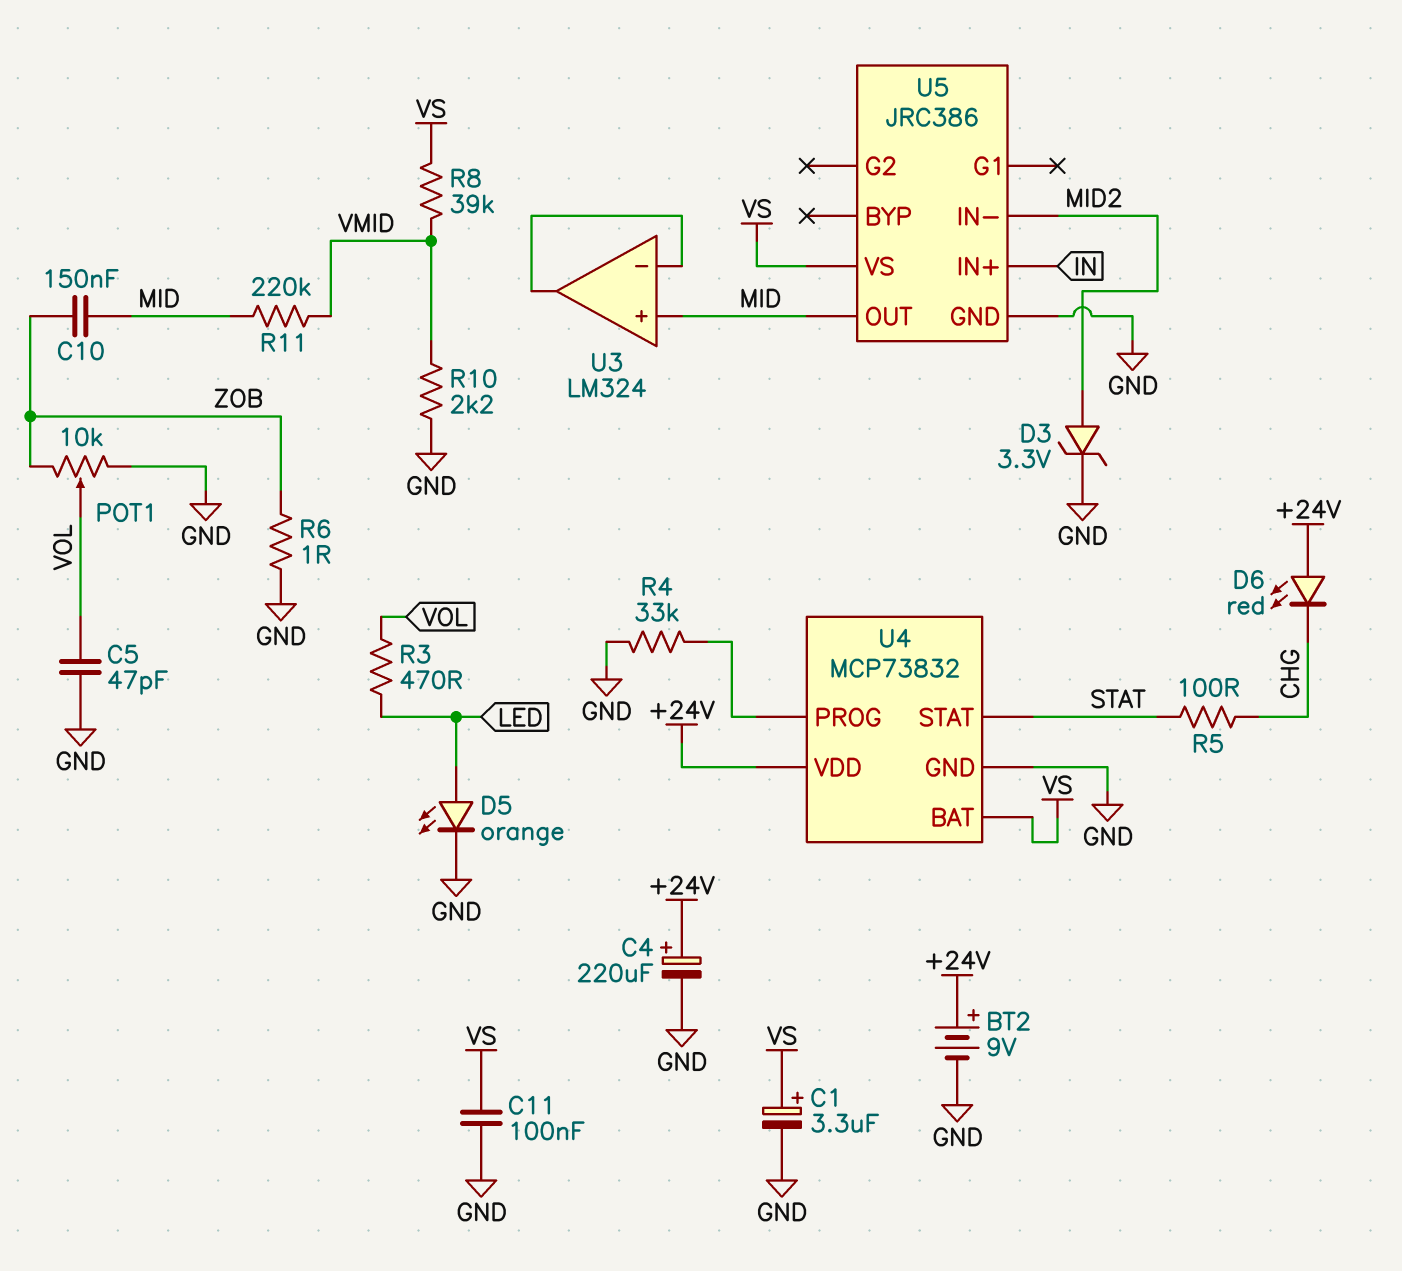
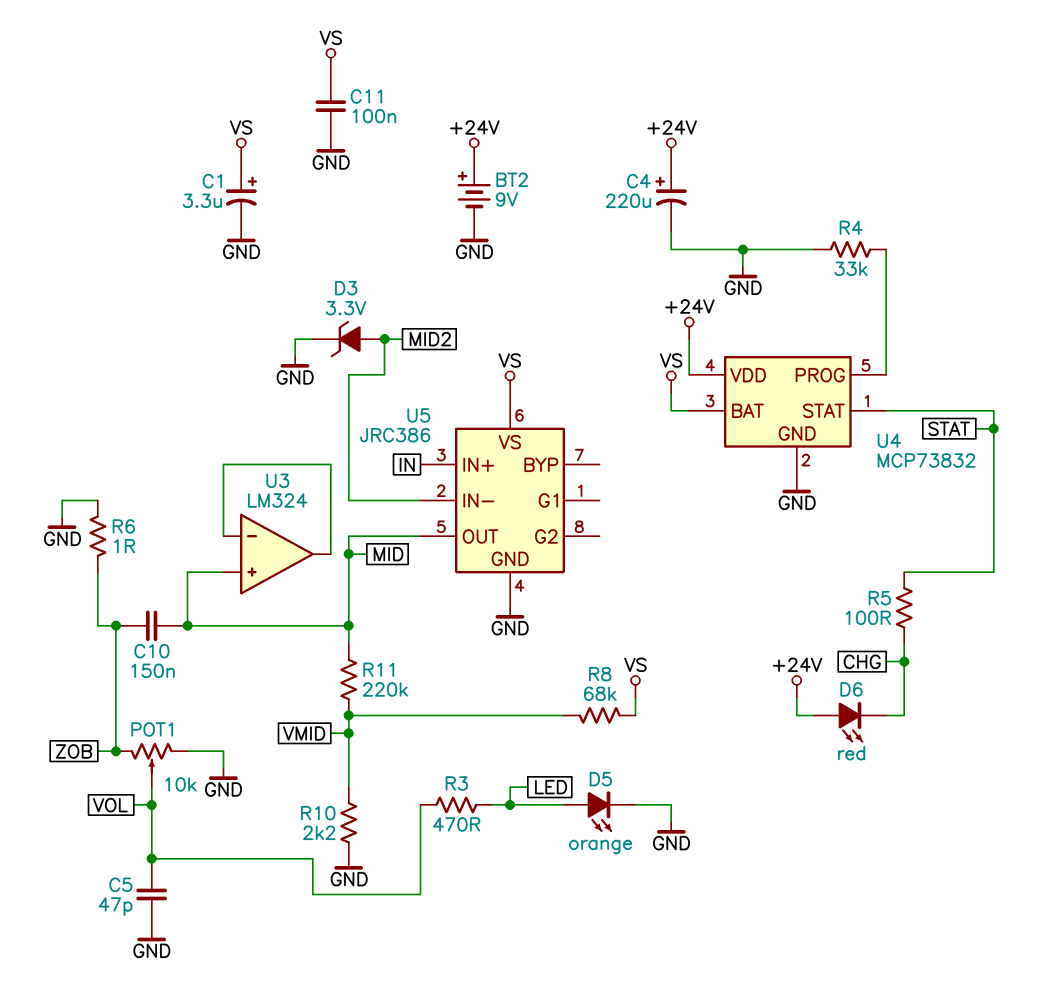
R8: 39k (VMID, VS) -> 68k (VMID, VS)

